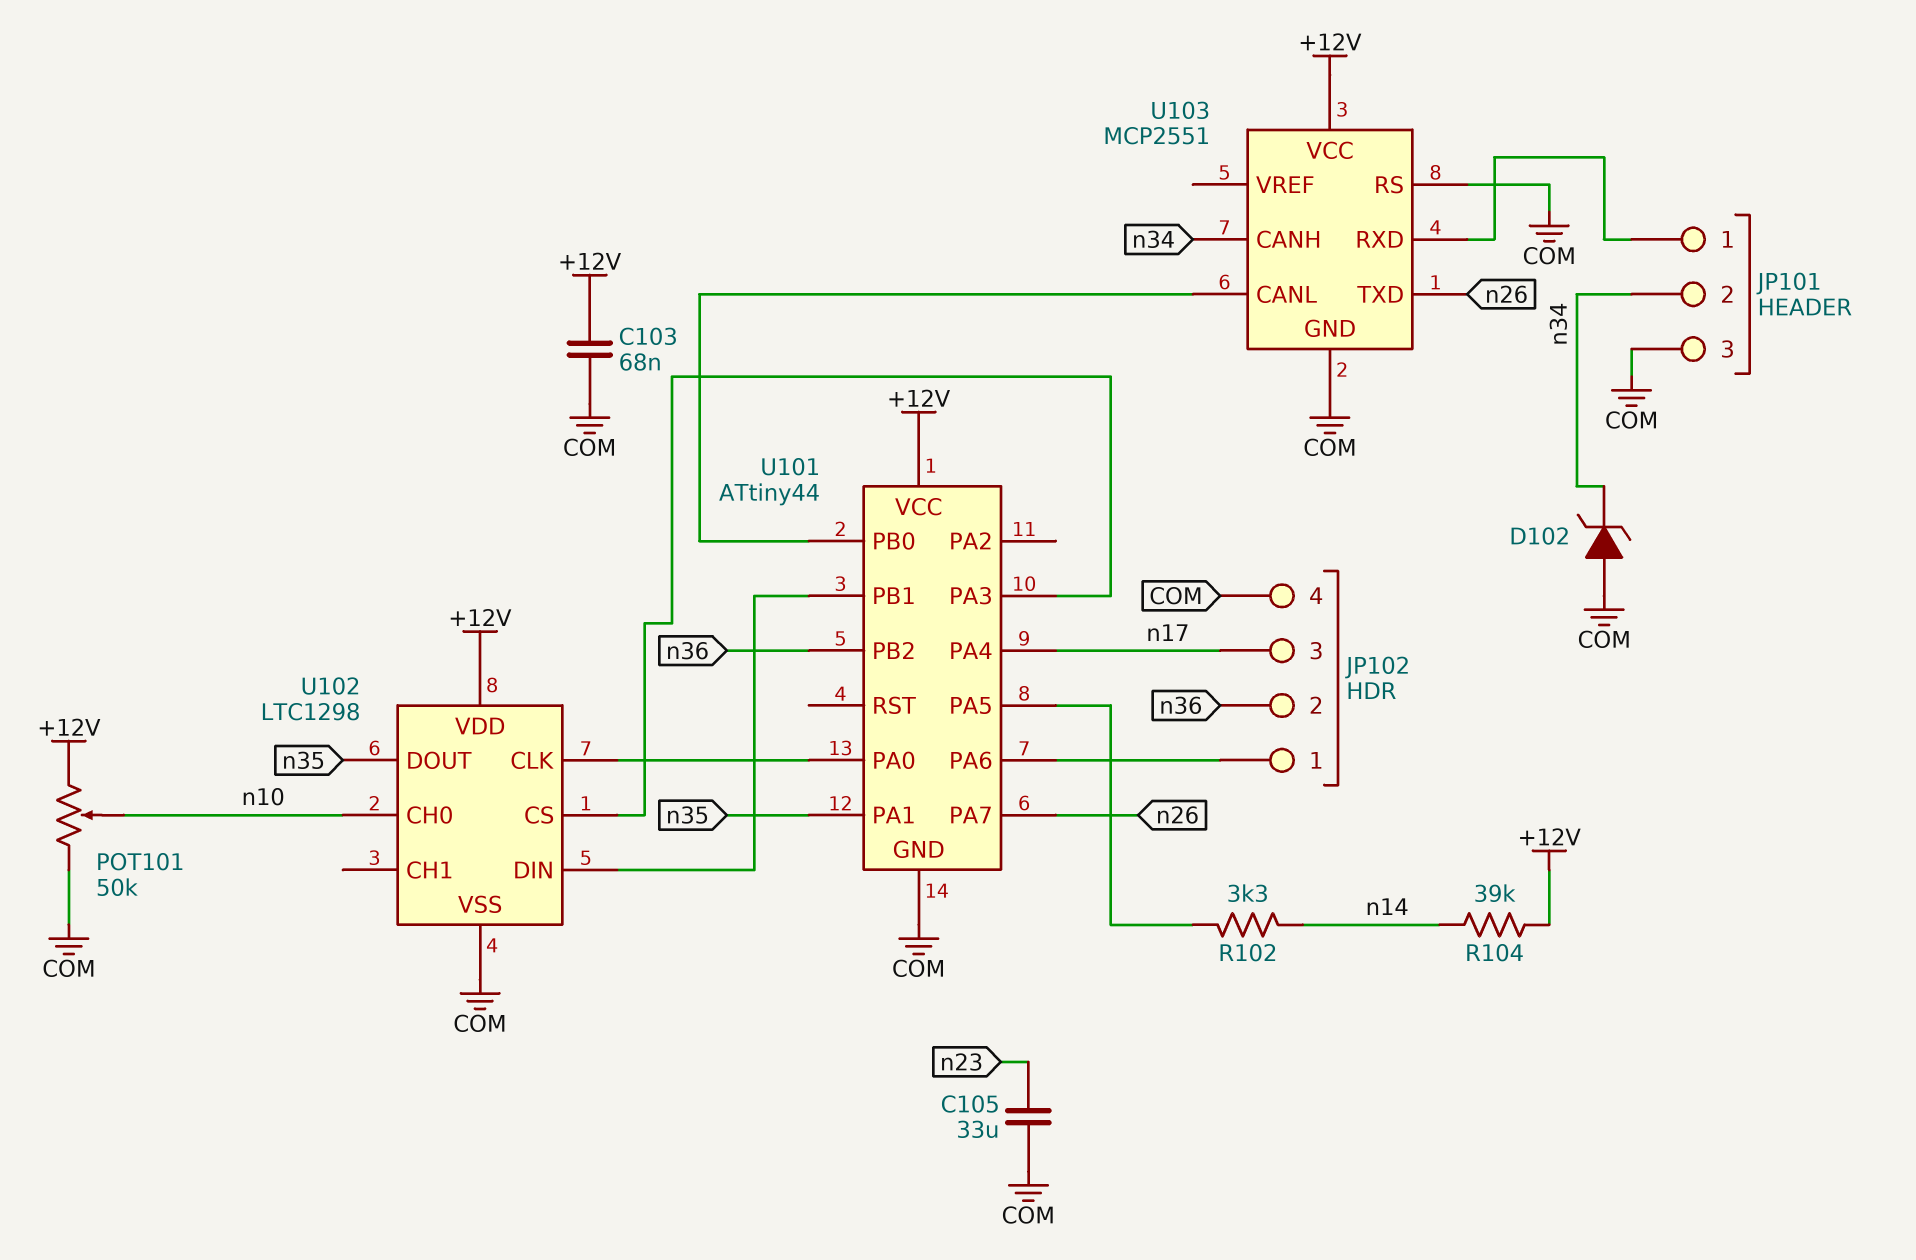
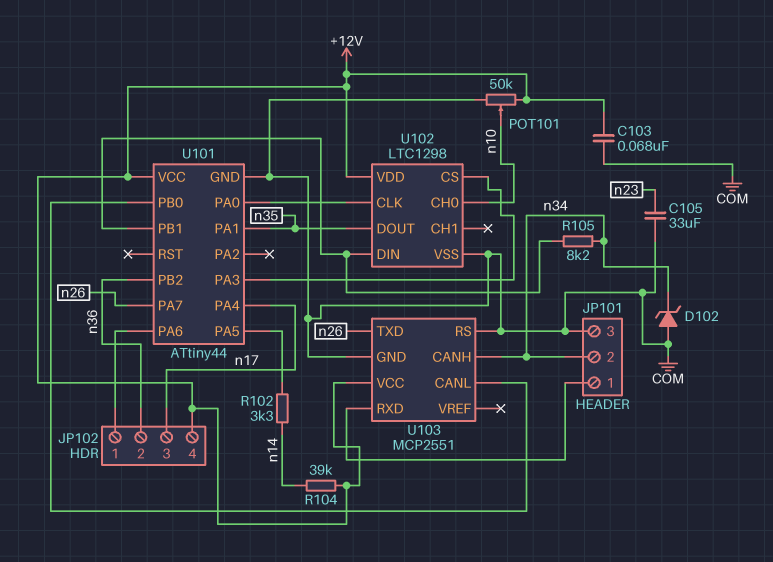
JP102 pin 4: COM -> +12V
R105: none -> 8.2k (U101/PB1, n34)

